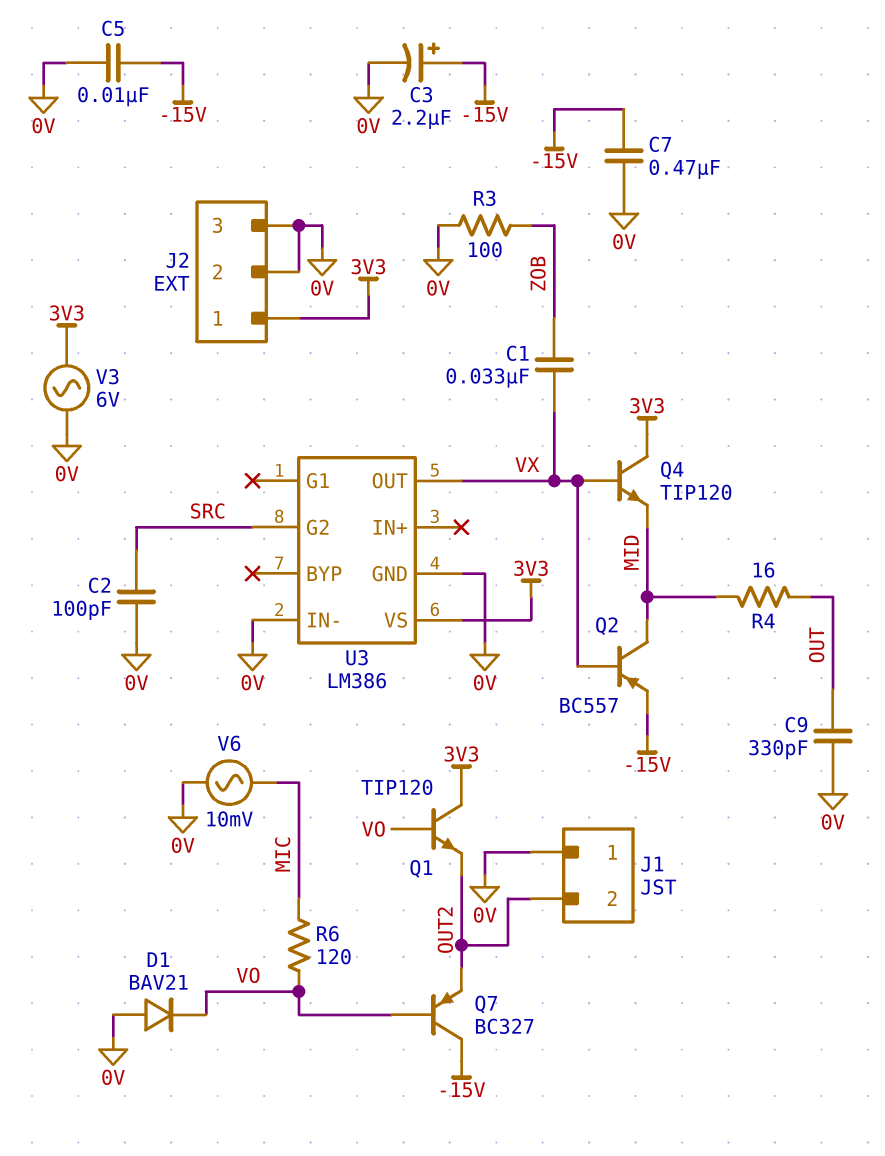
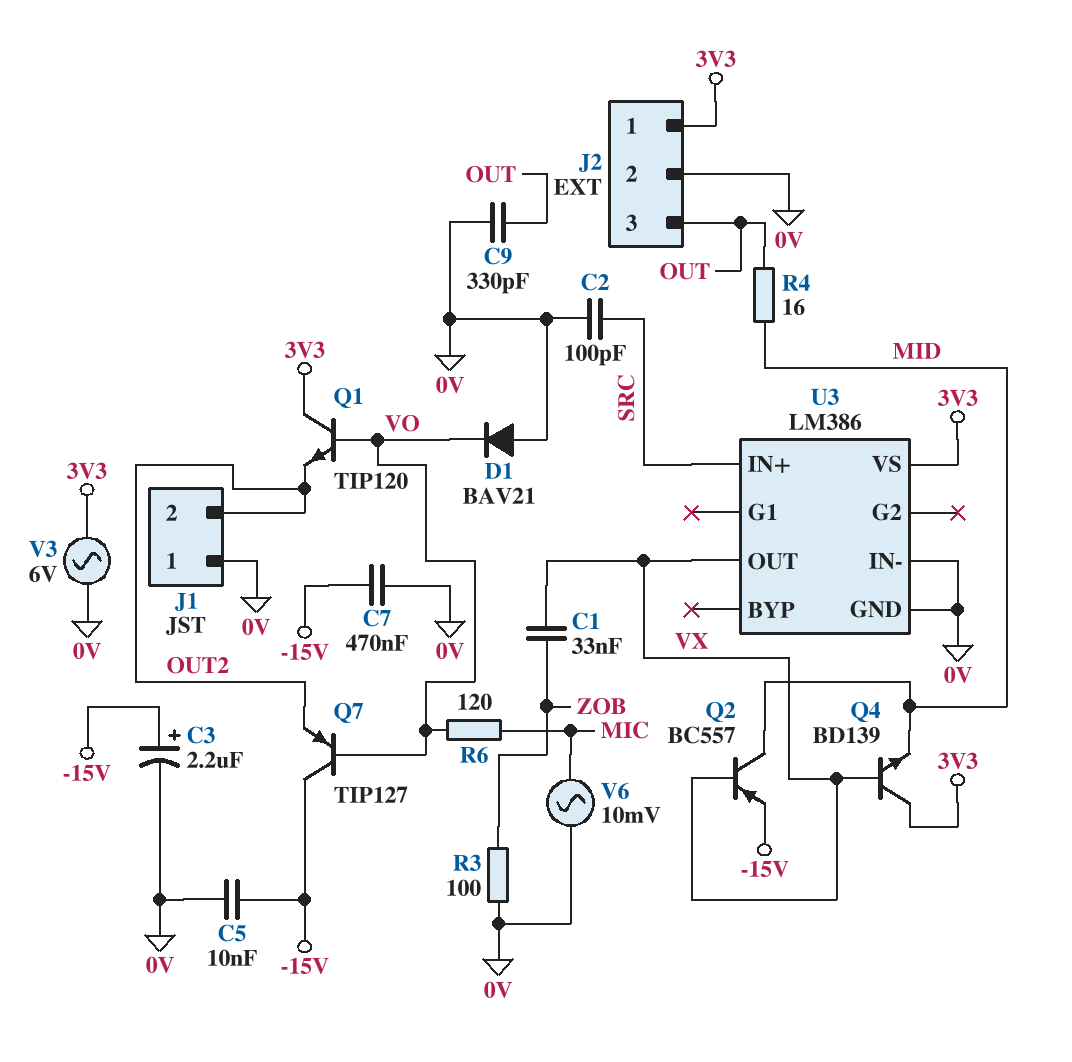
J2 pin 3: 0V -> OUT
Q4: NPN TIP120 (B VX, C 3V3, E MID) -> NPN BD139 (B VX, C 3V3, E MID)
Q7: PNP BC327 (B VO, C -15V, E OUT2) -> PNP TIP127 (B VO, C -15V, E OUT2)
U3 pin G2: SRC -> none
U3 pin IN+: none -> SRC

